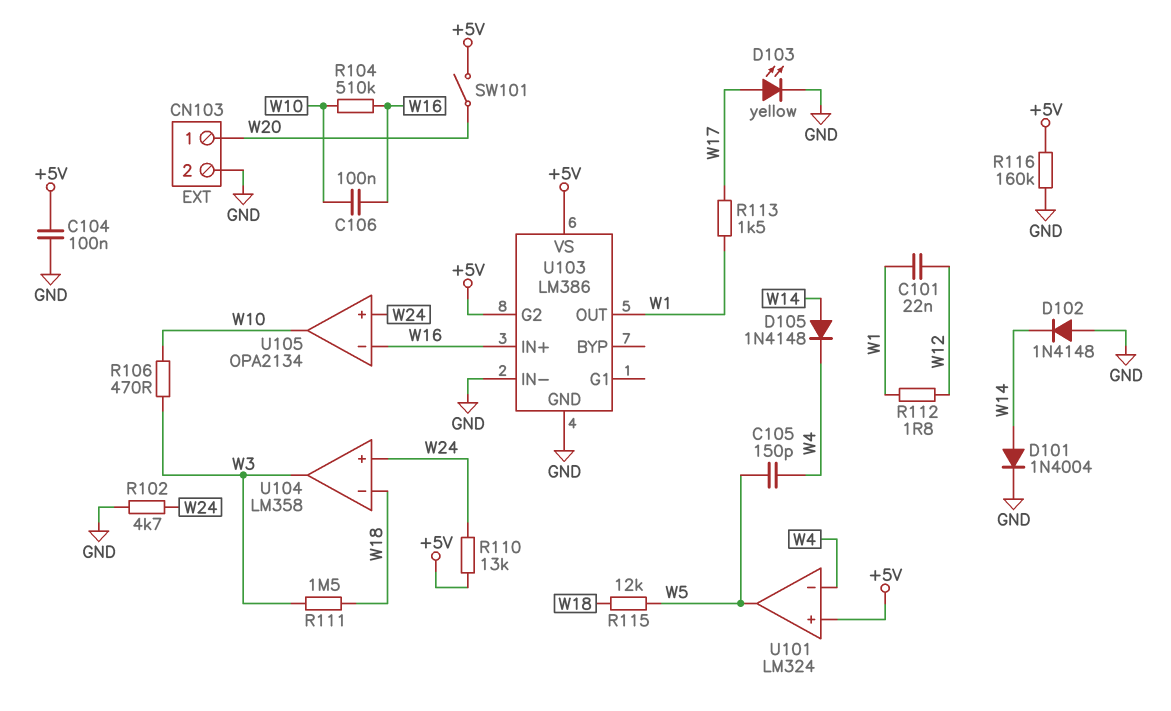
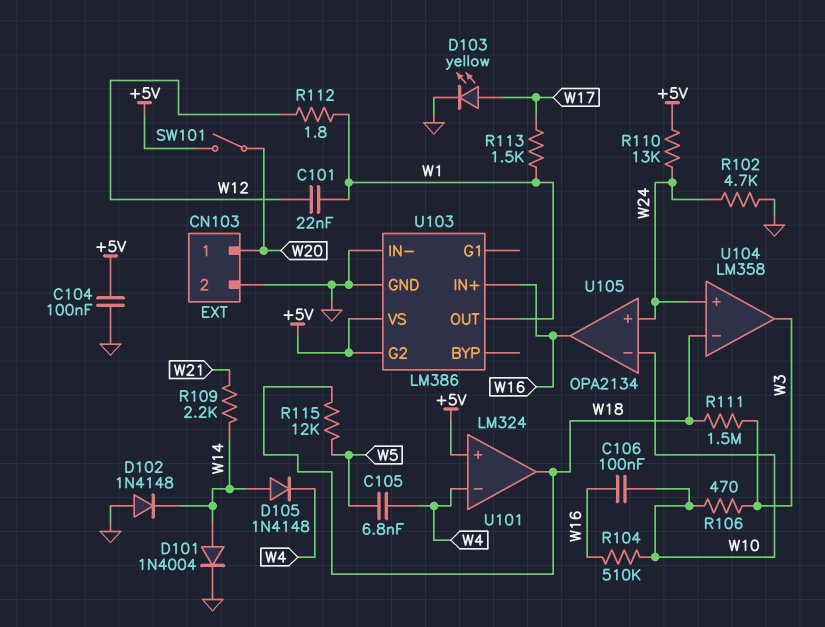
C105: 150pF (W4, W5) -> 6.8nF (W4, W5)
R109: none -> 2.2k (W14, W21)
R116: 160k (+5V, GND) -> none
U101 pin out: W5 -> W18
U105 pin in-: W16 -> W10
U105 pin out: W10 -> W16

